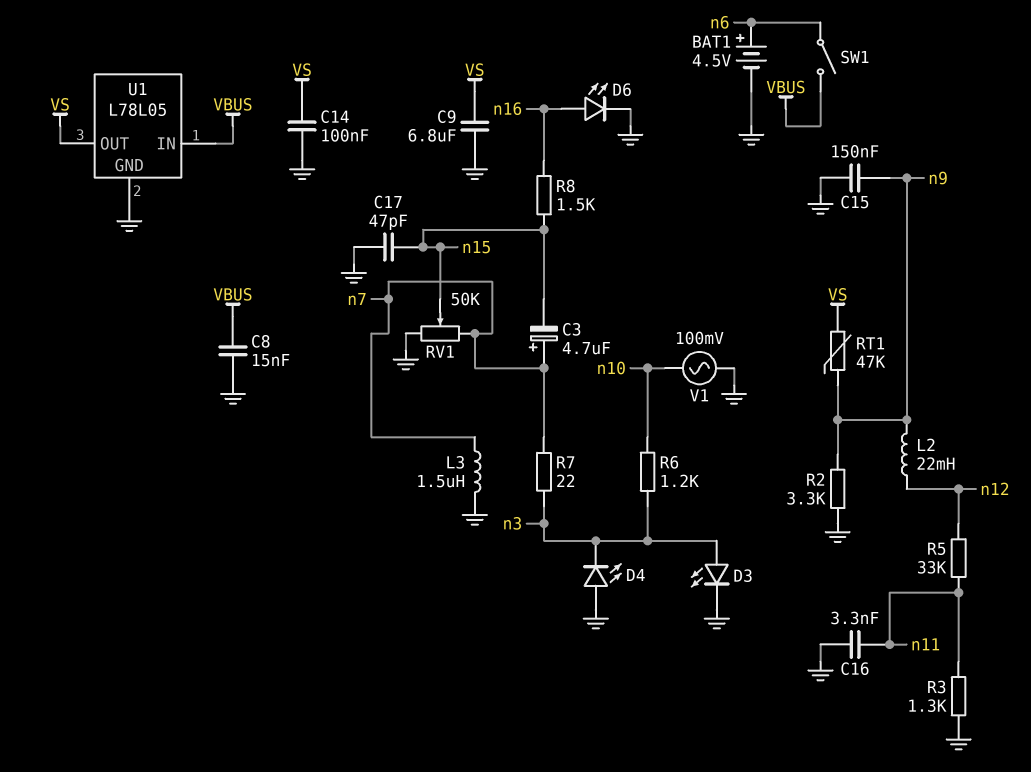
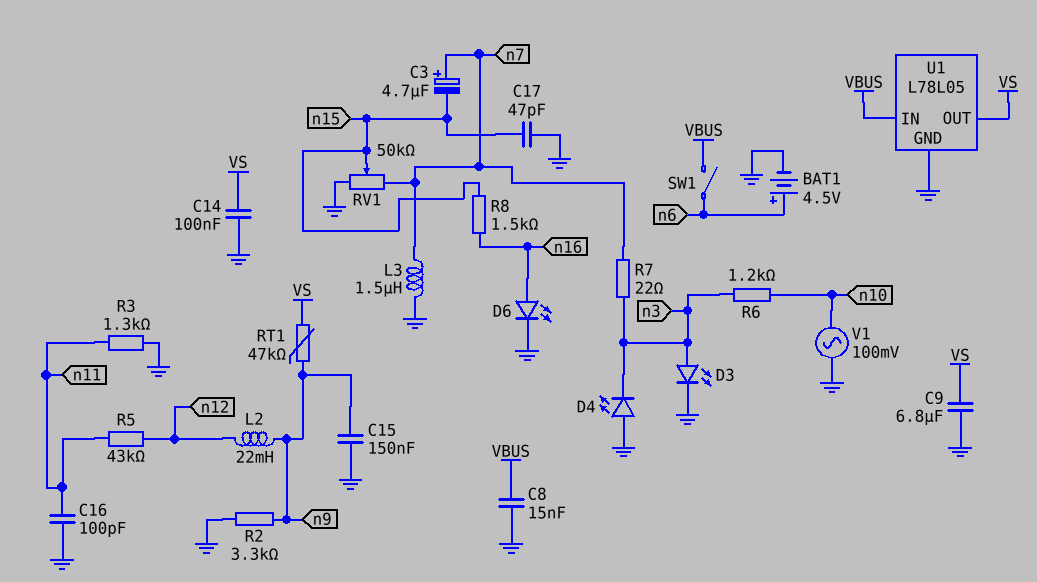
C16: 3.3nF (GND, n11) -> 100pF (GND, n11)
R5: 33k (n11, n12) -> 43k (n11, n12)

